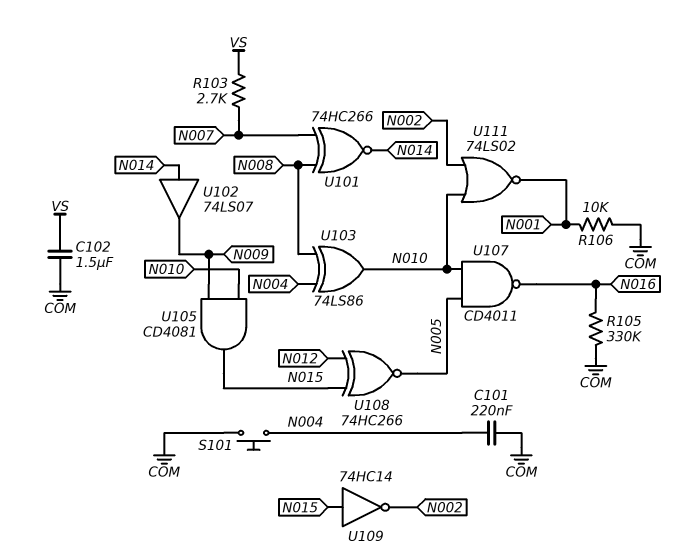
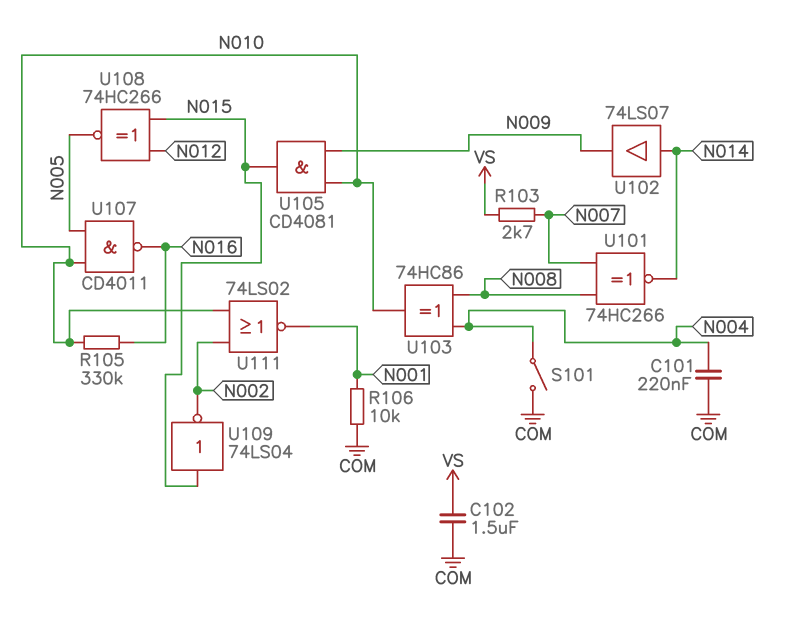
R105: 330k (COM, N016) -> 330k (N010, N016)
S101: button (COM, N004) -> switch (COM, N004)
U103: XOR 74LS86 (in N004, in N008, out N010) -> XOR 74HC86 (in N004, in N008, out N010)
U109: NOT 74HC14 (in N015, out N002) -> NOT 74LS04 (in N015, out N002)

